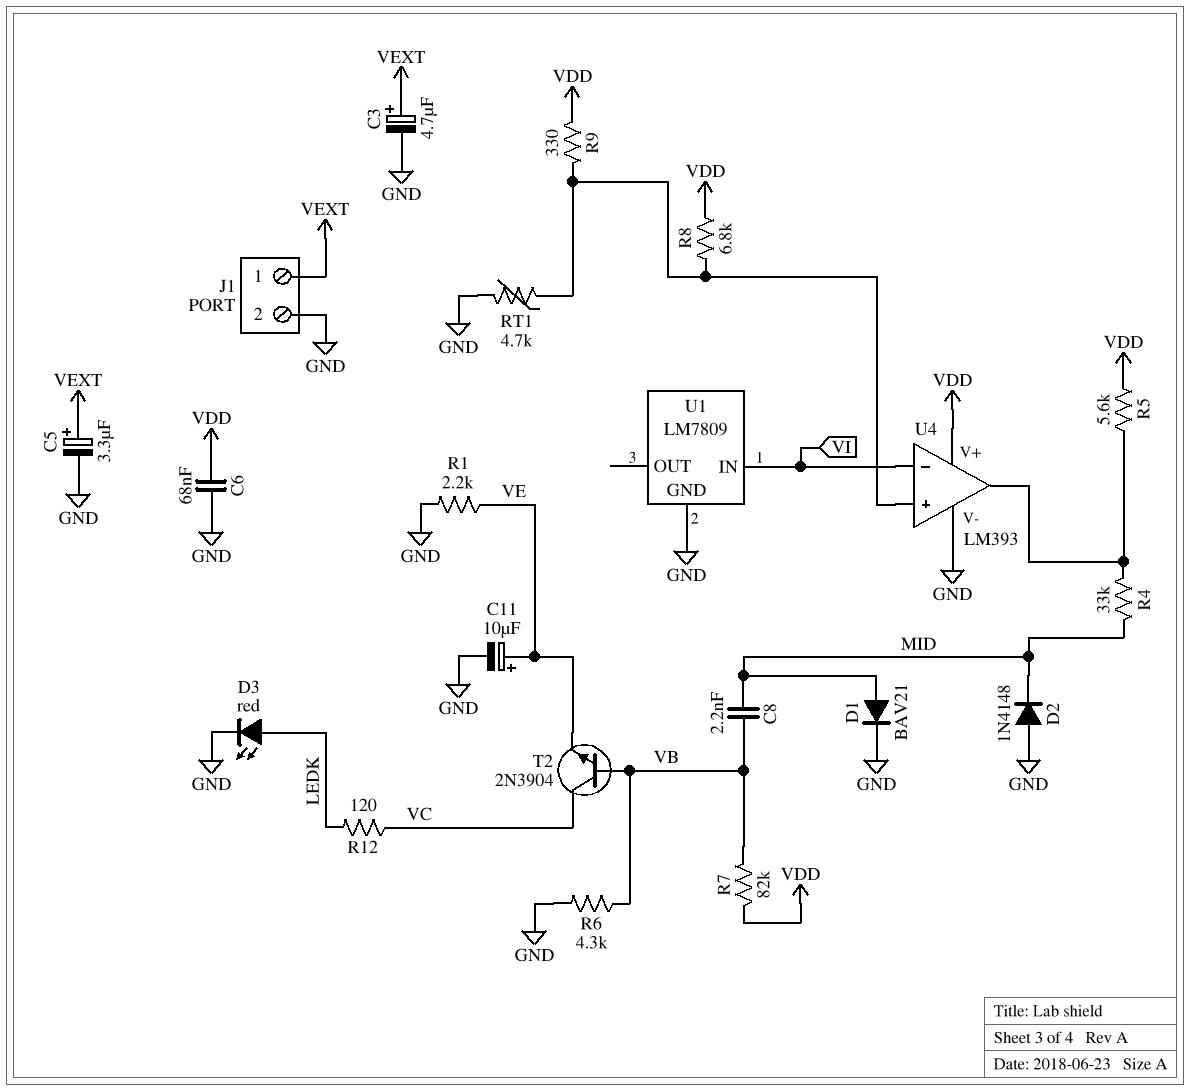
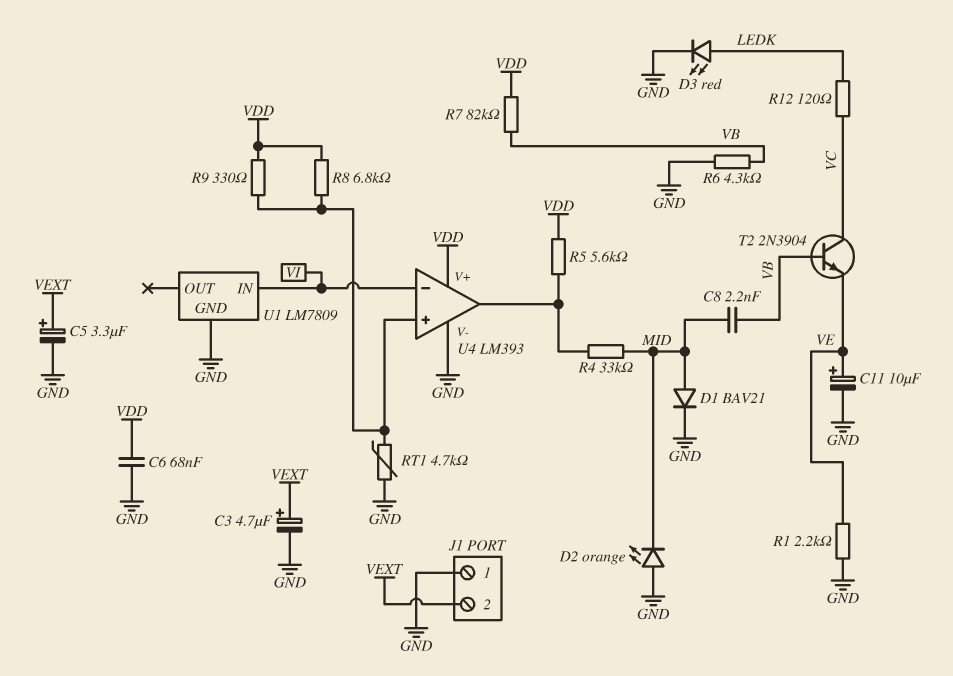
D2: diode 1N4148 (A GND, K MID) -> LED orange (A GND, K MID)
J1 pin 1: VEXT -> GND
J1 pin 2: GND -> VEXT

